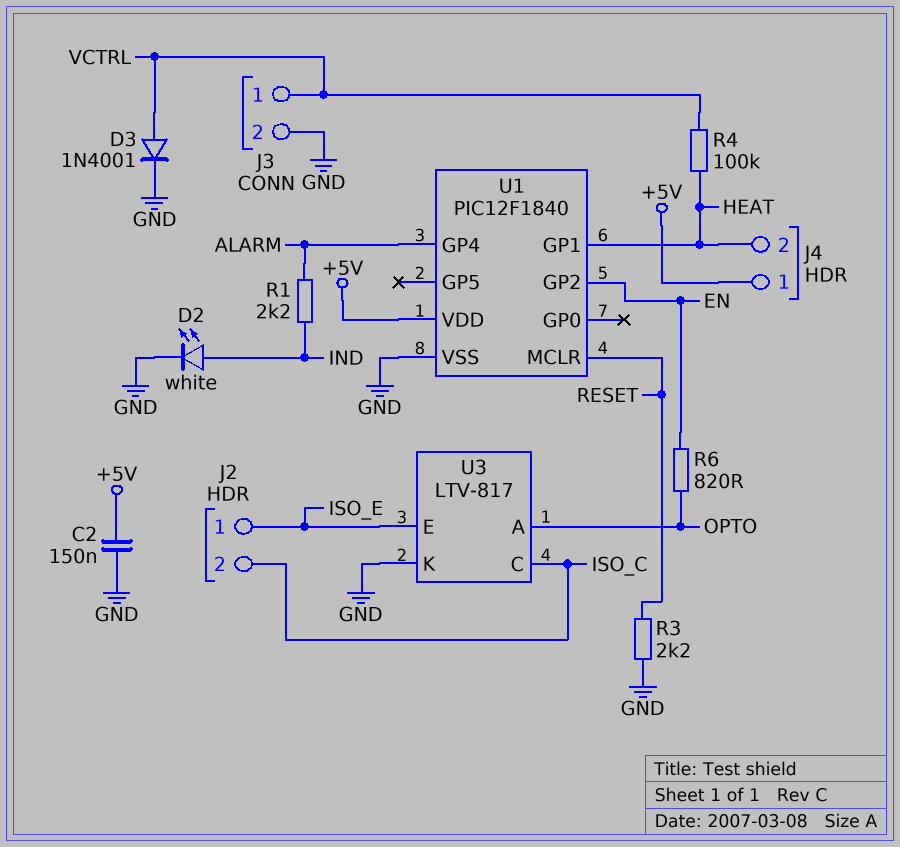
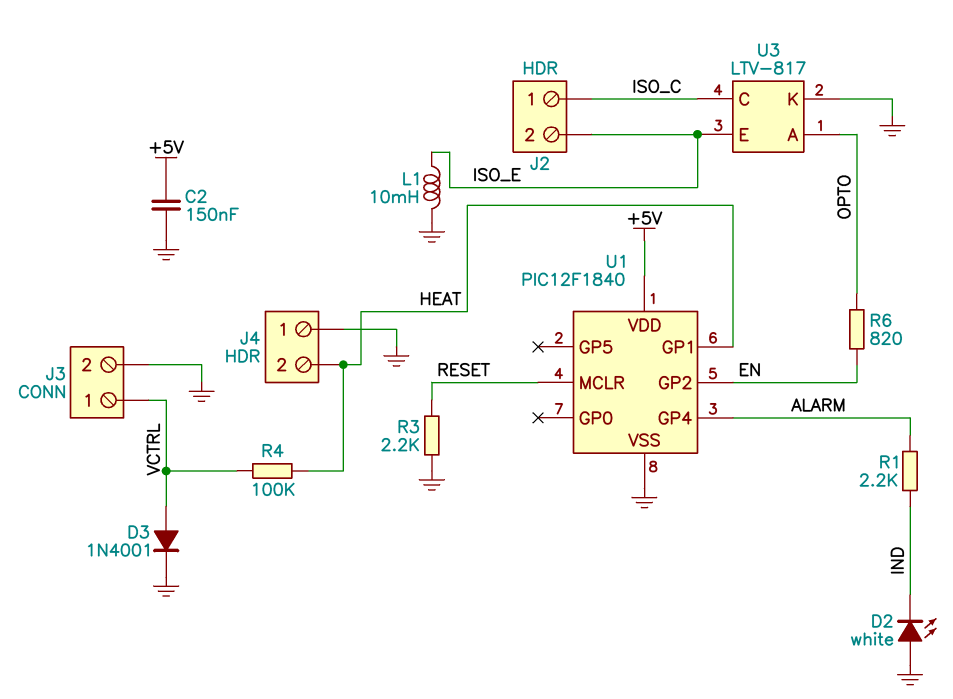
D2: LED white (A IND, K GND) -> LED white (A GND, K IND)
J2 pin 1: ISO_E -> ISO_C
J2 pin 2: ISO_C -> ISO_E
J4 pin 1: +5V -> GND
L1: none -> 10mH (GND, ISO_E)

